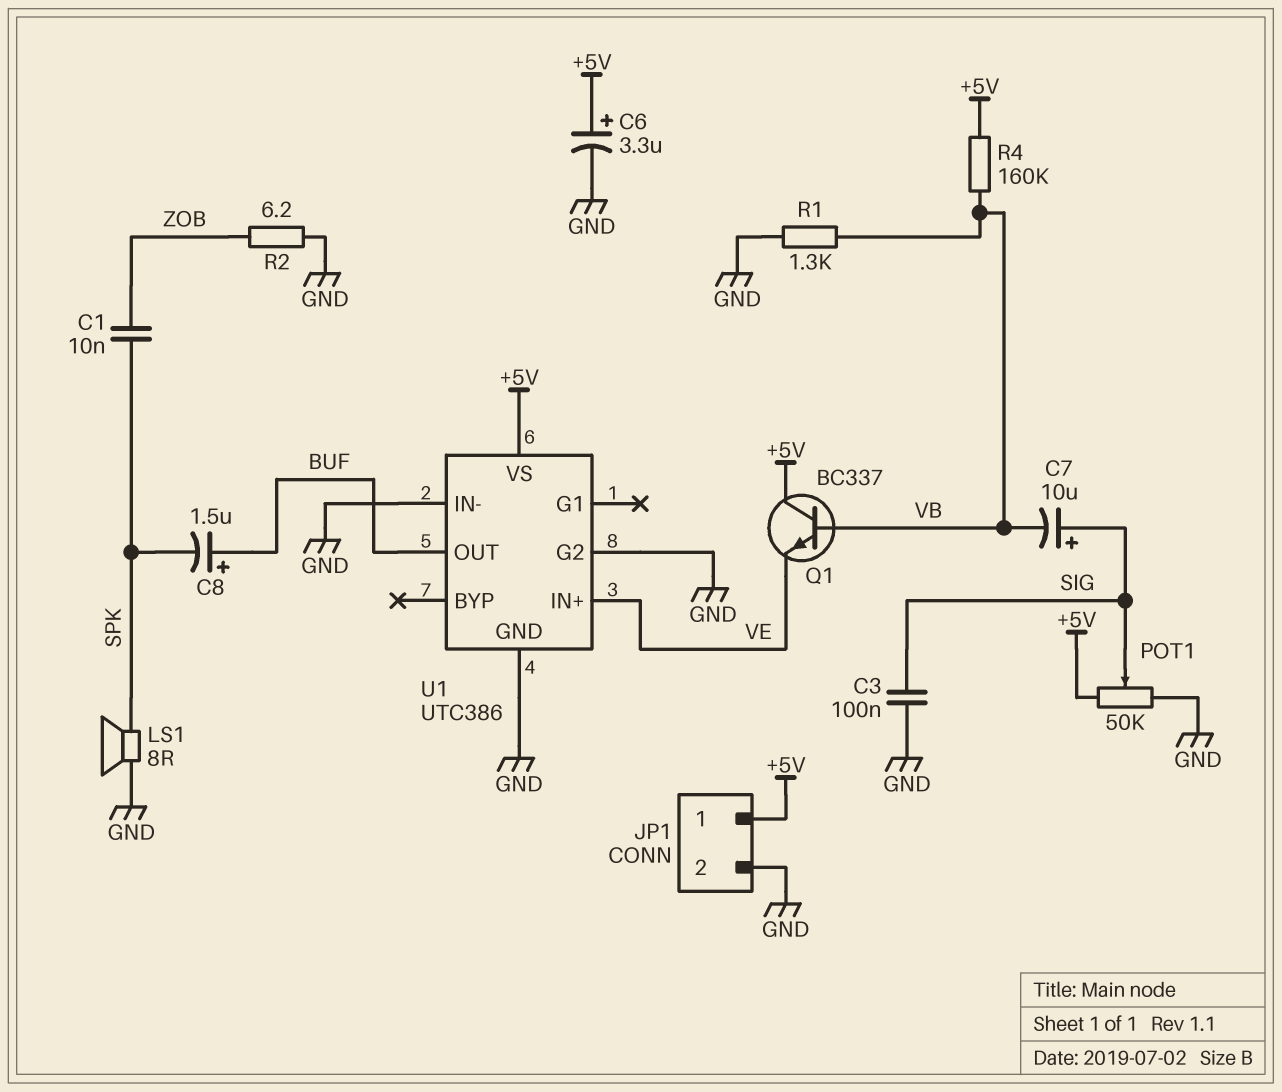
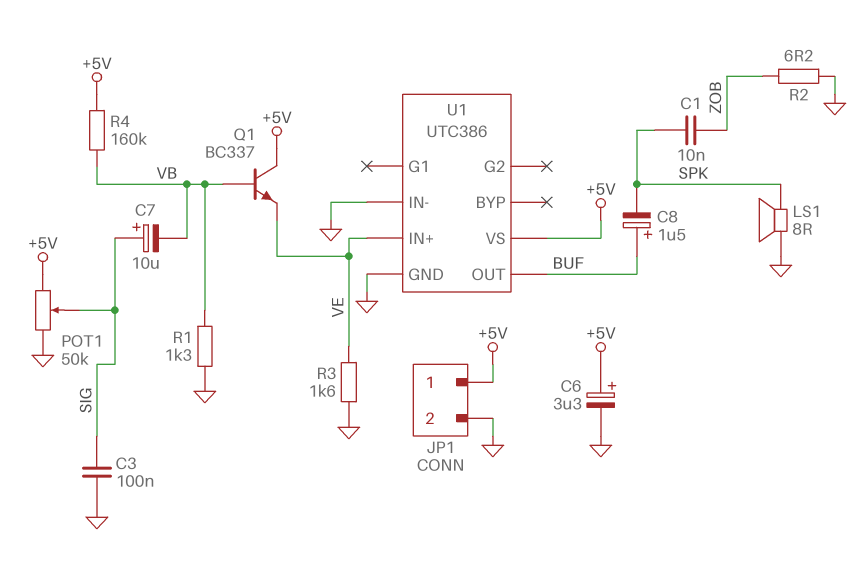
R3: none -> 1.6k (GND, VE)
U1 pin G2: GND -> none

